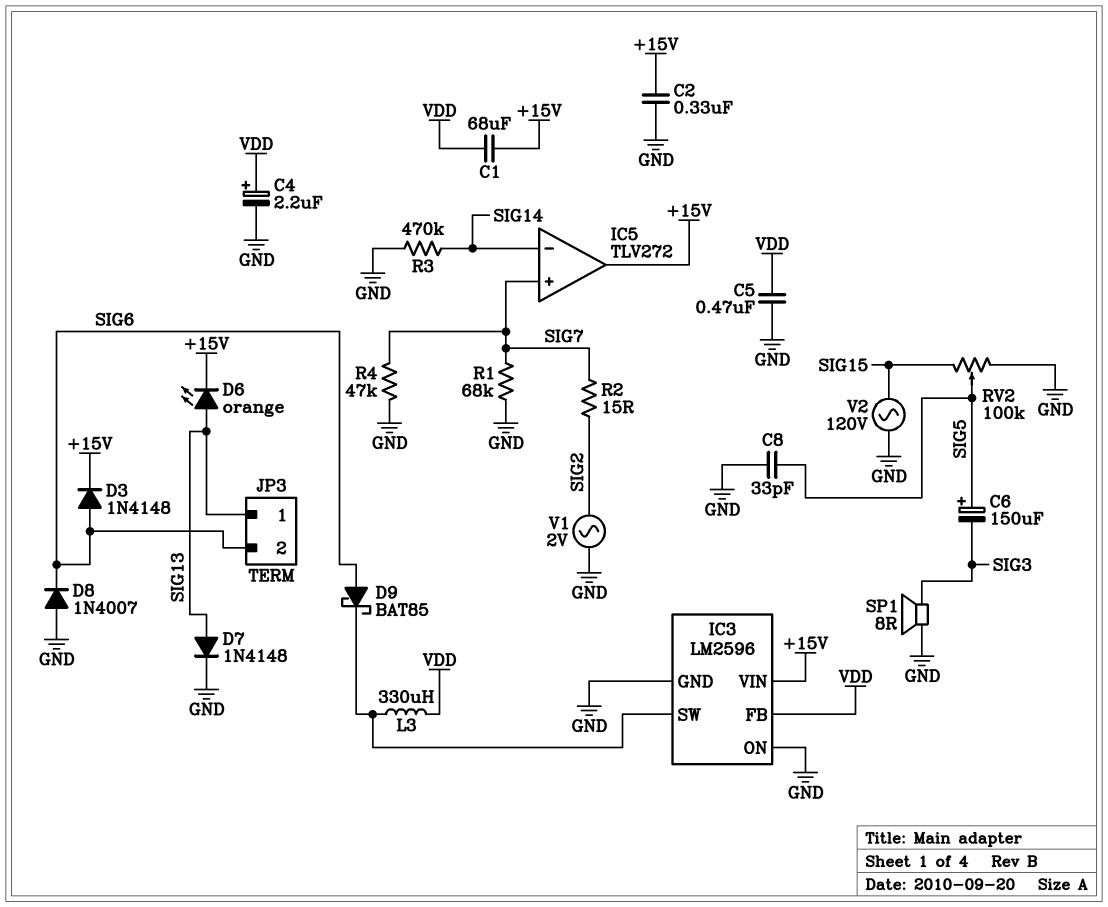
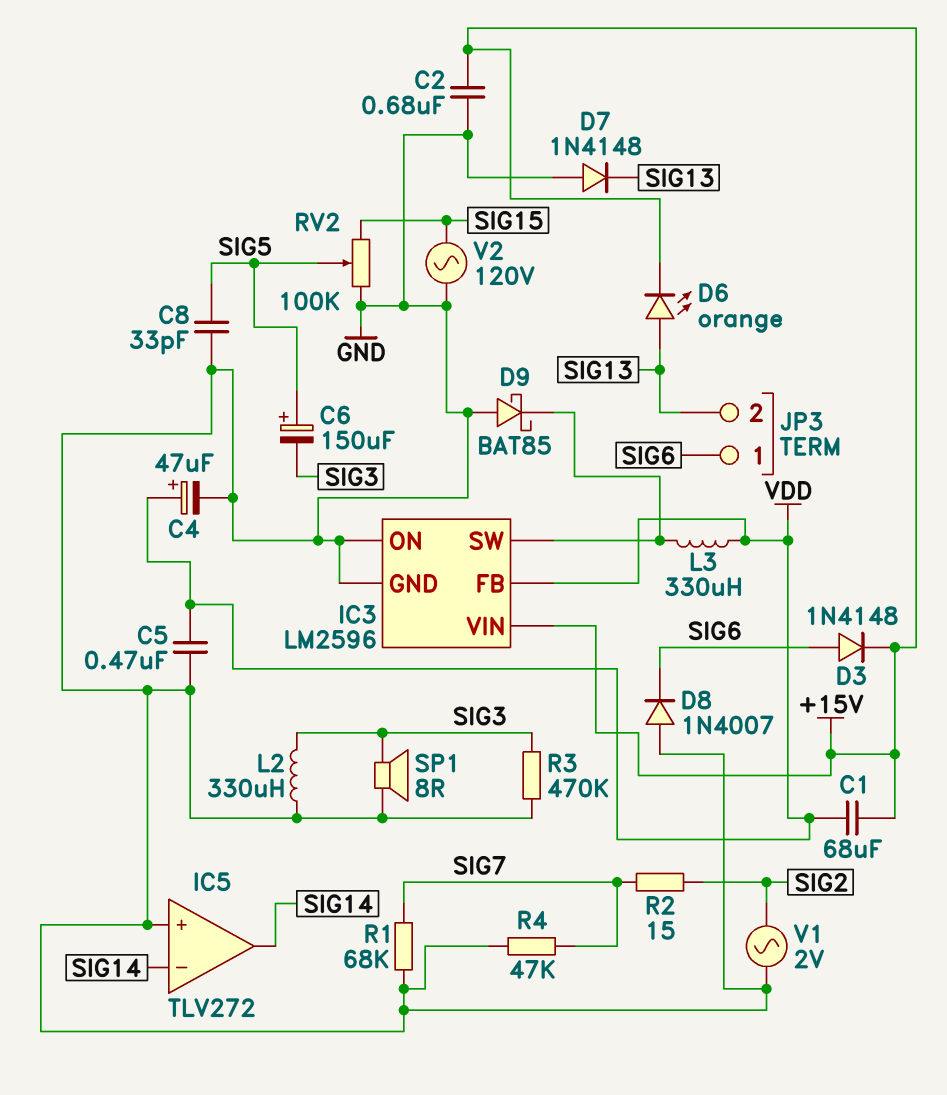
C2: 330nF (+15V, GND) -> 680nF (+15V, GND)
C4: 2.2uF (plus VDD, minus GND) -> 47uF (plus VDD, minus GND)
D7: diode 1N4148 (A SIG13, K GND) -> diode 1N4148 (A GND, K SIG13)
D9: schottky BAT85 (A SIG6, K IC3/SW) -> schottky BAT85 (A GND, K IC3/SW)
IC5 pin in+: SIG7 -> GND
IC5 pin out: +15V -> SIG14
JP3 pin 1: SIG13 -> SIG6
JP3 pin 2: SIG6 -> SIG13
L2: none -> 330uH (GND, SIG3)
R3: 470k (GND, SIG14) -> 470k (GND, SIG3)

